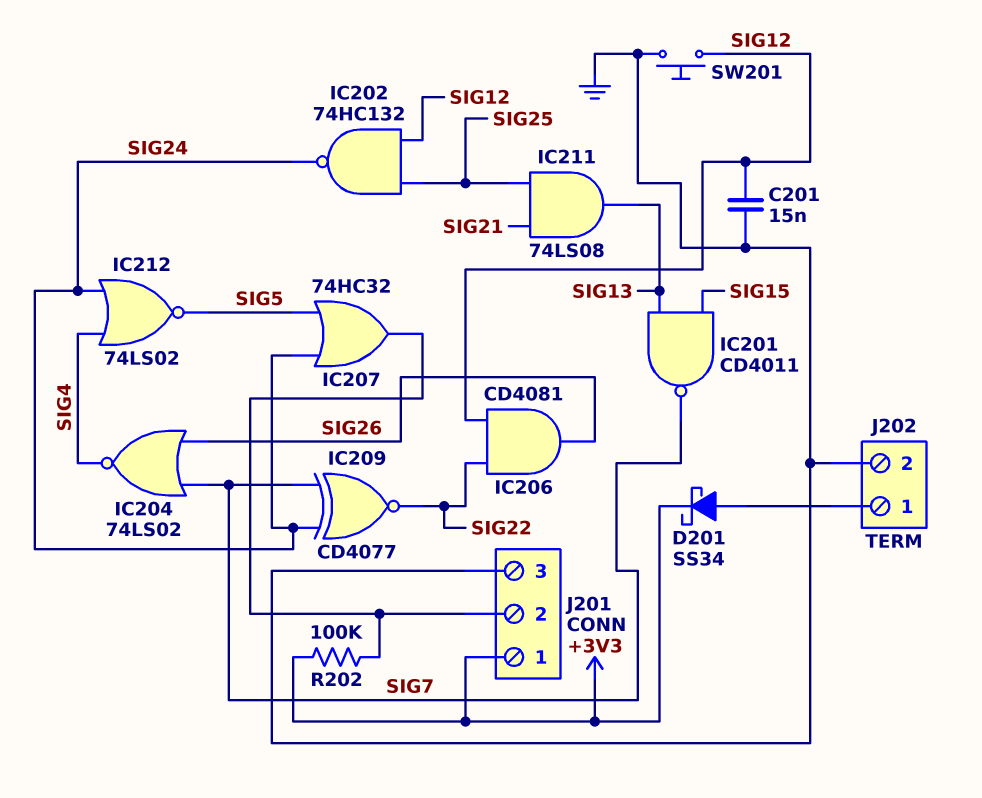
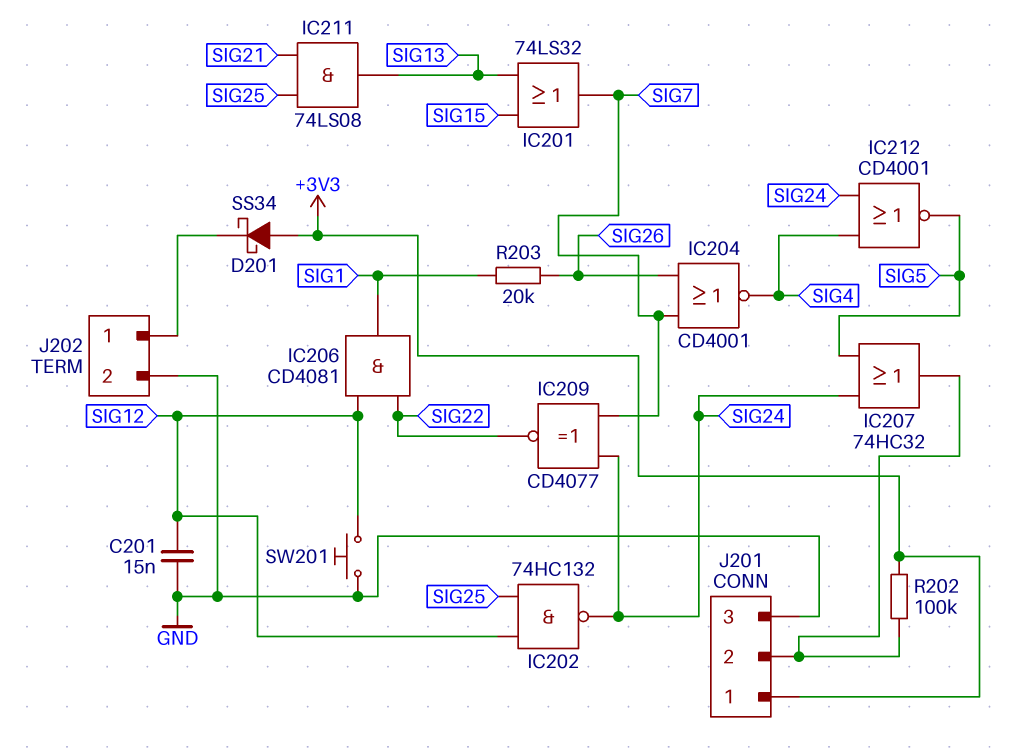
D201: schottky SS34 (A J202/1, K +3V3) -> schottky SS34 (A +3V3, K J202/1)
IC201: NAND CD4011 (in SIG13, in SIG15, out SIG7) -> OR 74LS32 (in SIG13, in SIG15, out SIG7)
IC204: NOR 74LS02 (in SIG7, in SIG26, out SIG4) -> NOR CD4001 (in SIG7, in SIG26, out SIG4)
IC206: AND CD4081 (in SIG12, in SIG22, out SIG26) -> AND CD4081 (in SIG12, in SIG22, out SIG1)
IC212: NOR 74LS02 (in SIG4, in SIG24, out SIG5) -> NOR CD4001 (in SIG4, in SIG24, out SIG5)
R203: none -> 20k (SIG1, SIG26)

